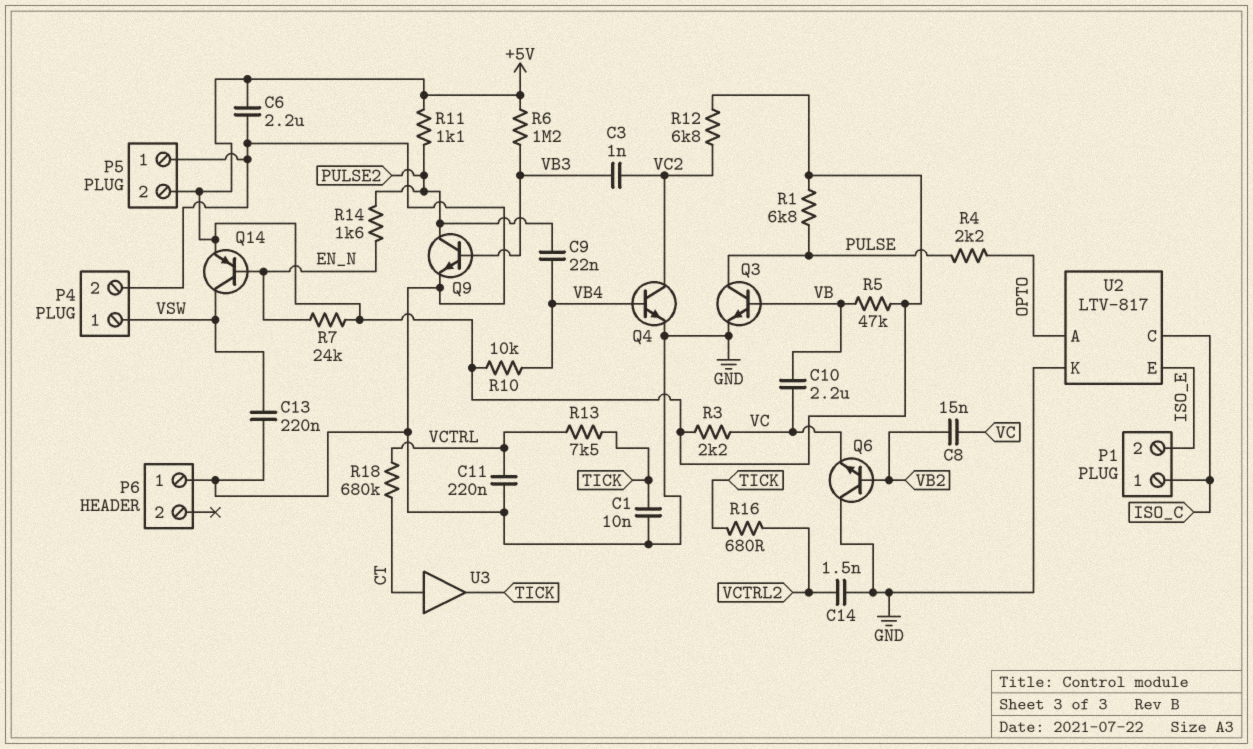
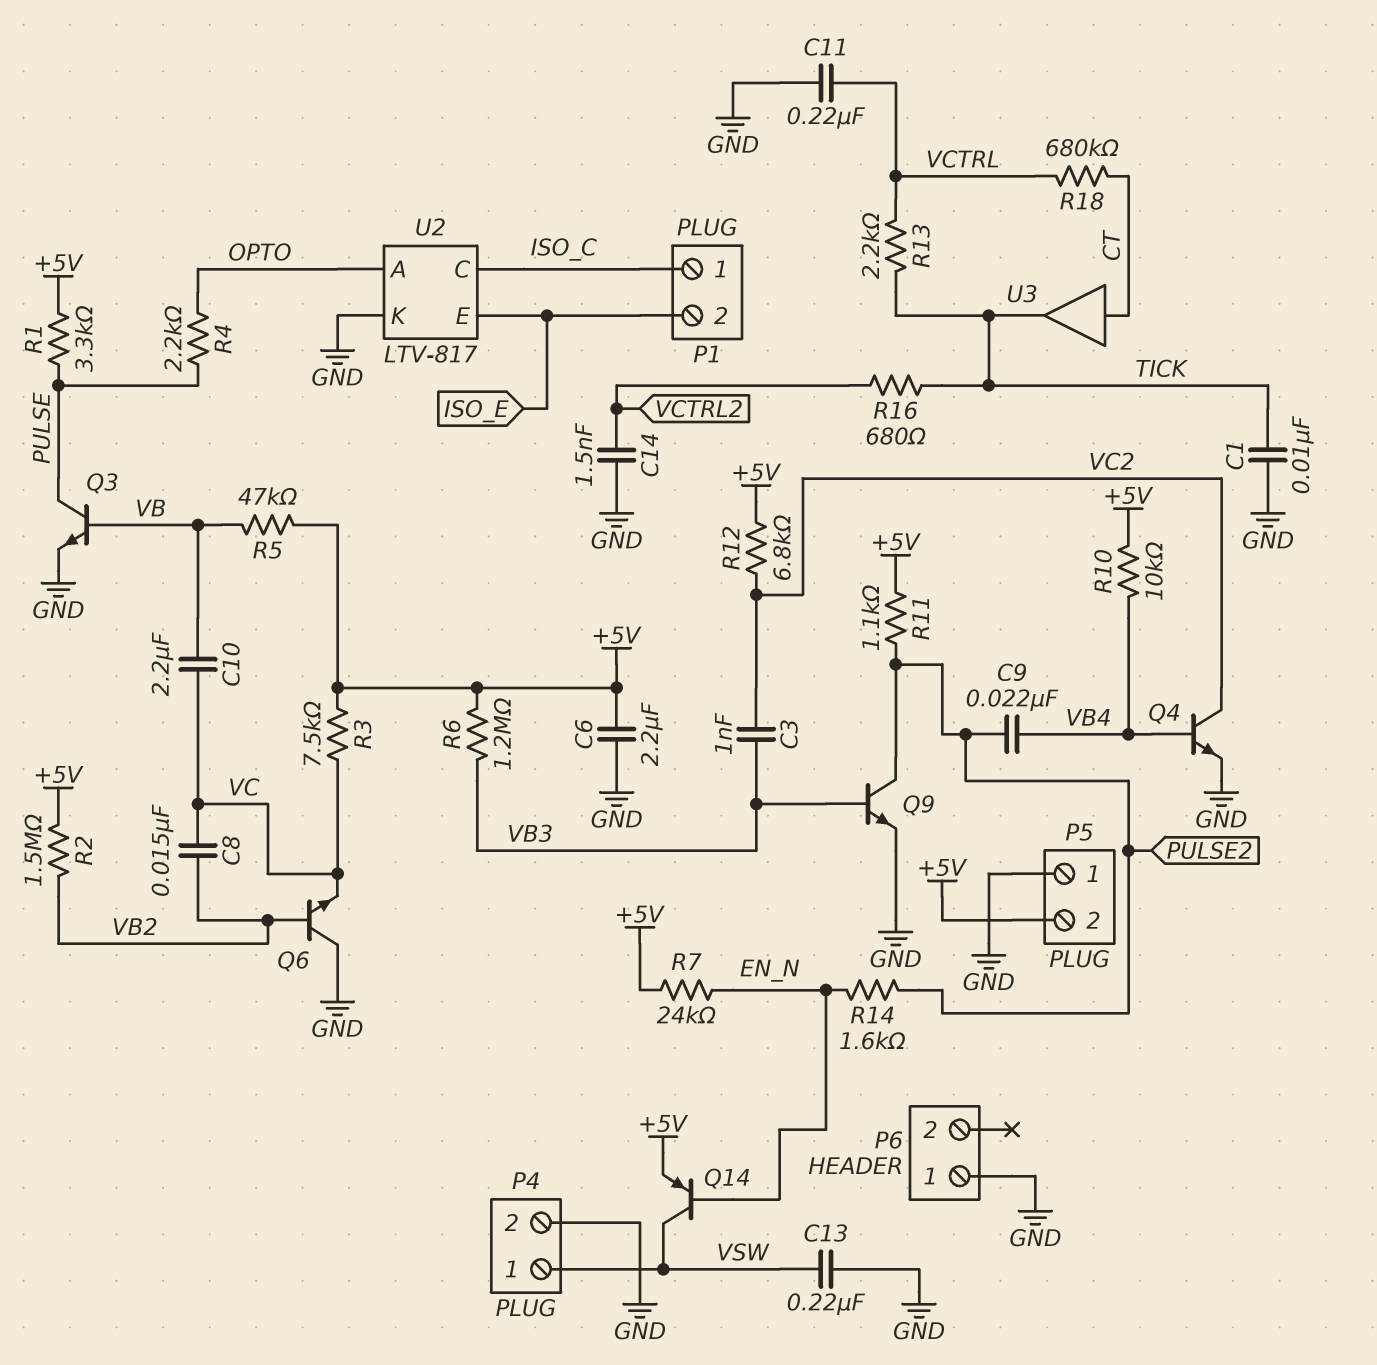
R1: 6.8k (+5V, PULSE) -> 3.3k (+5V, PULSE)
R2: none -> 1.5M (+5V, VB2)
R3: 2.2k (+5V, VC) -> 7.5k (+5V, VC)
R13: 7.5k (TICK, VCTRL) -> 2.2k (TICK, VCTRL)

